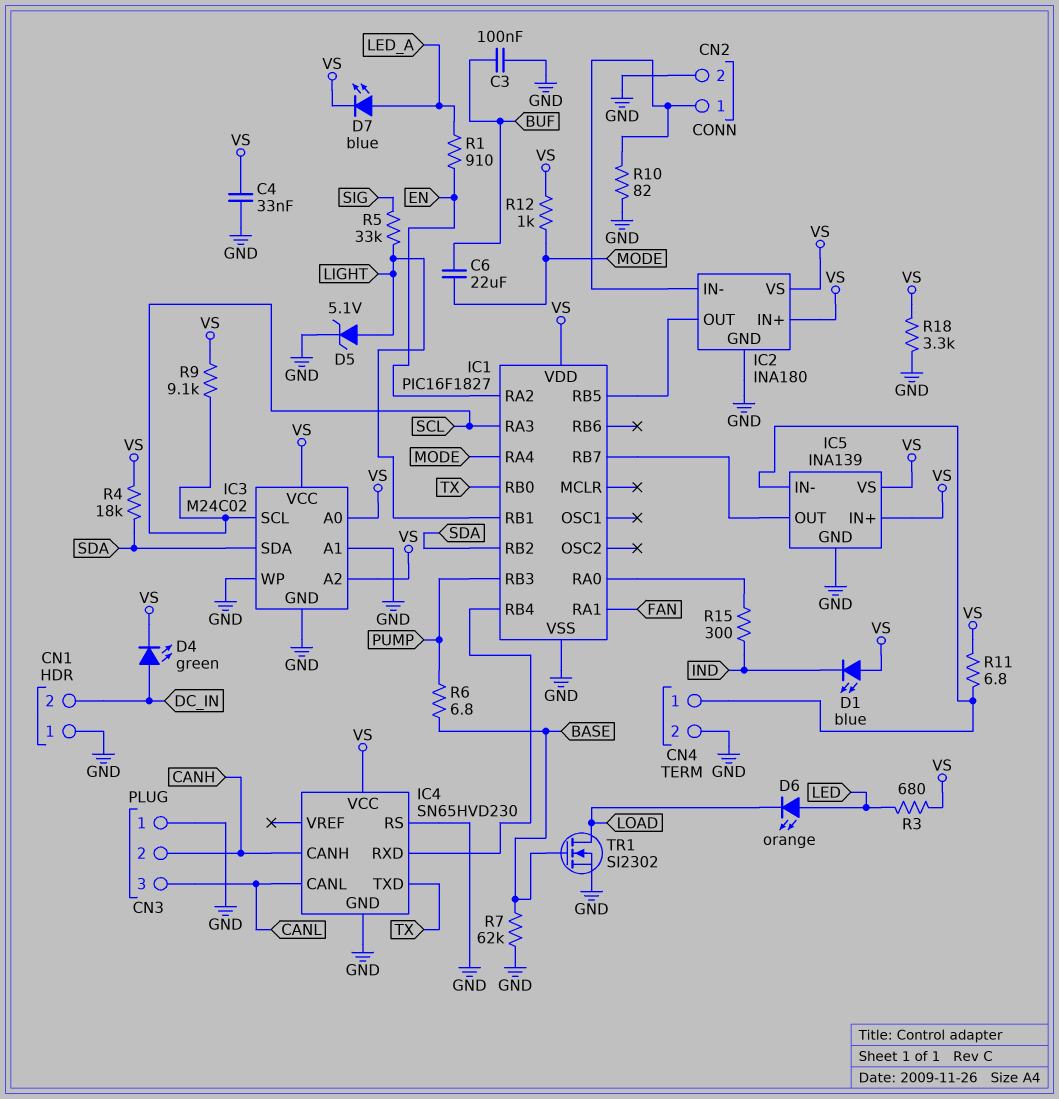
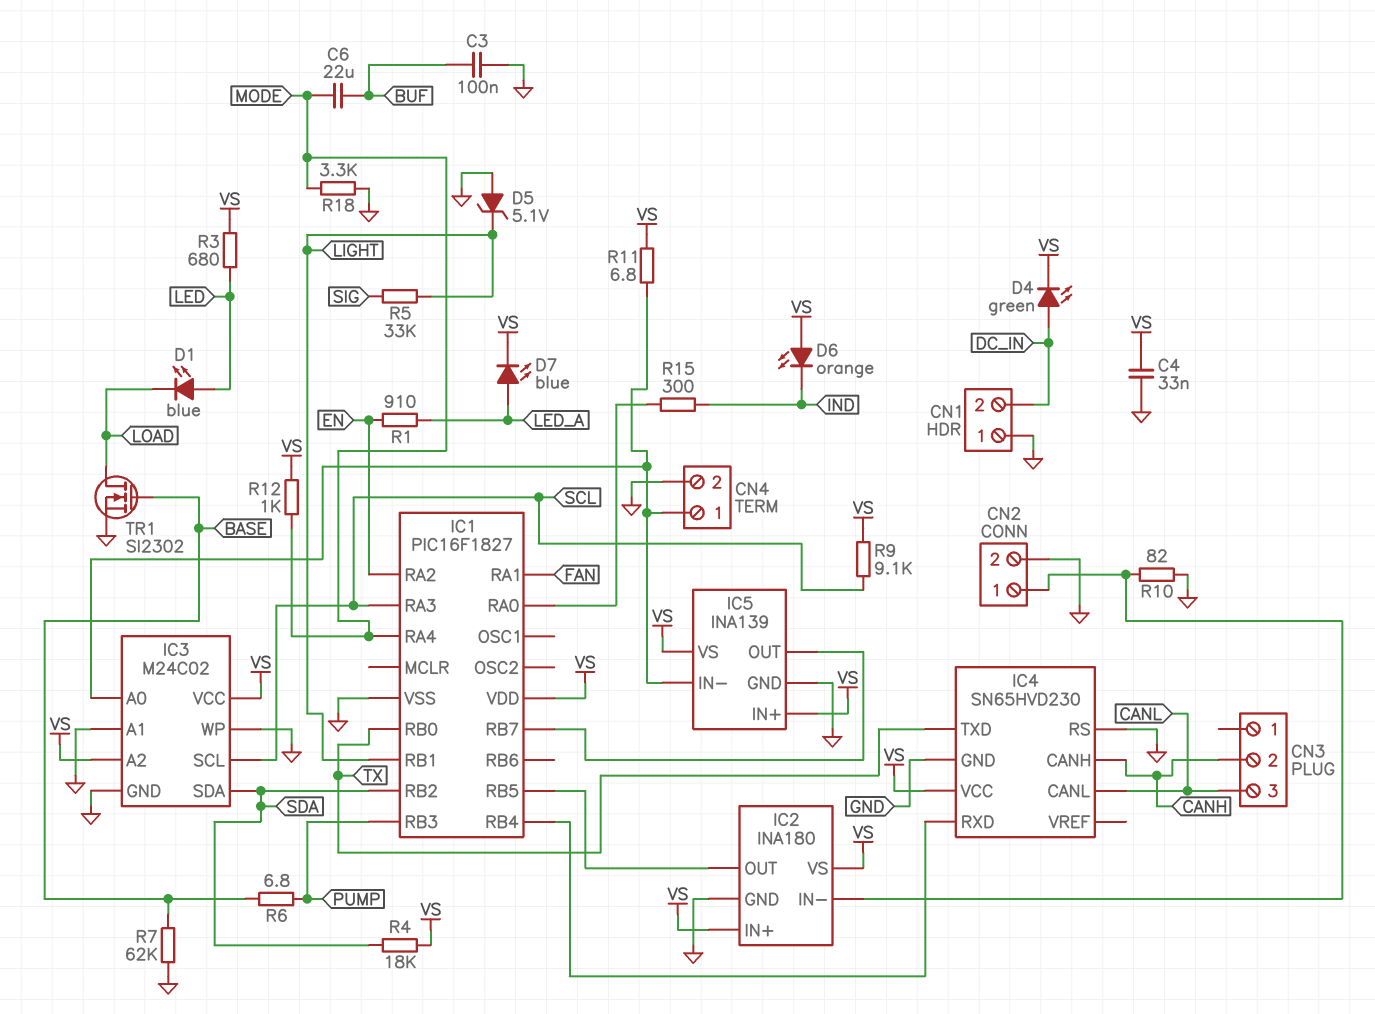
CN3 pin 1: GND -> none
D1: LED blue (A VS, K IND) -> LED blue (A LED, K LOAD)
D5: zener 5.1V (A LIGHT, K GND) -> zener 5.1V (A GND, K LIGHT)
D6: LED orange (A LED, K LOAD) -> LED orange (A VS, K IND)
IC3 pin A0: VS -> CN4/1
R18: 3.3k (GND, VS) -> 3.3k (GND, MODE)

